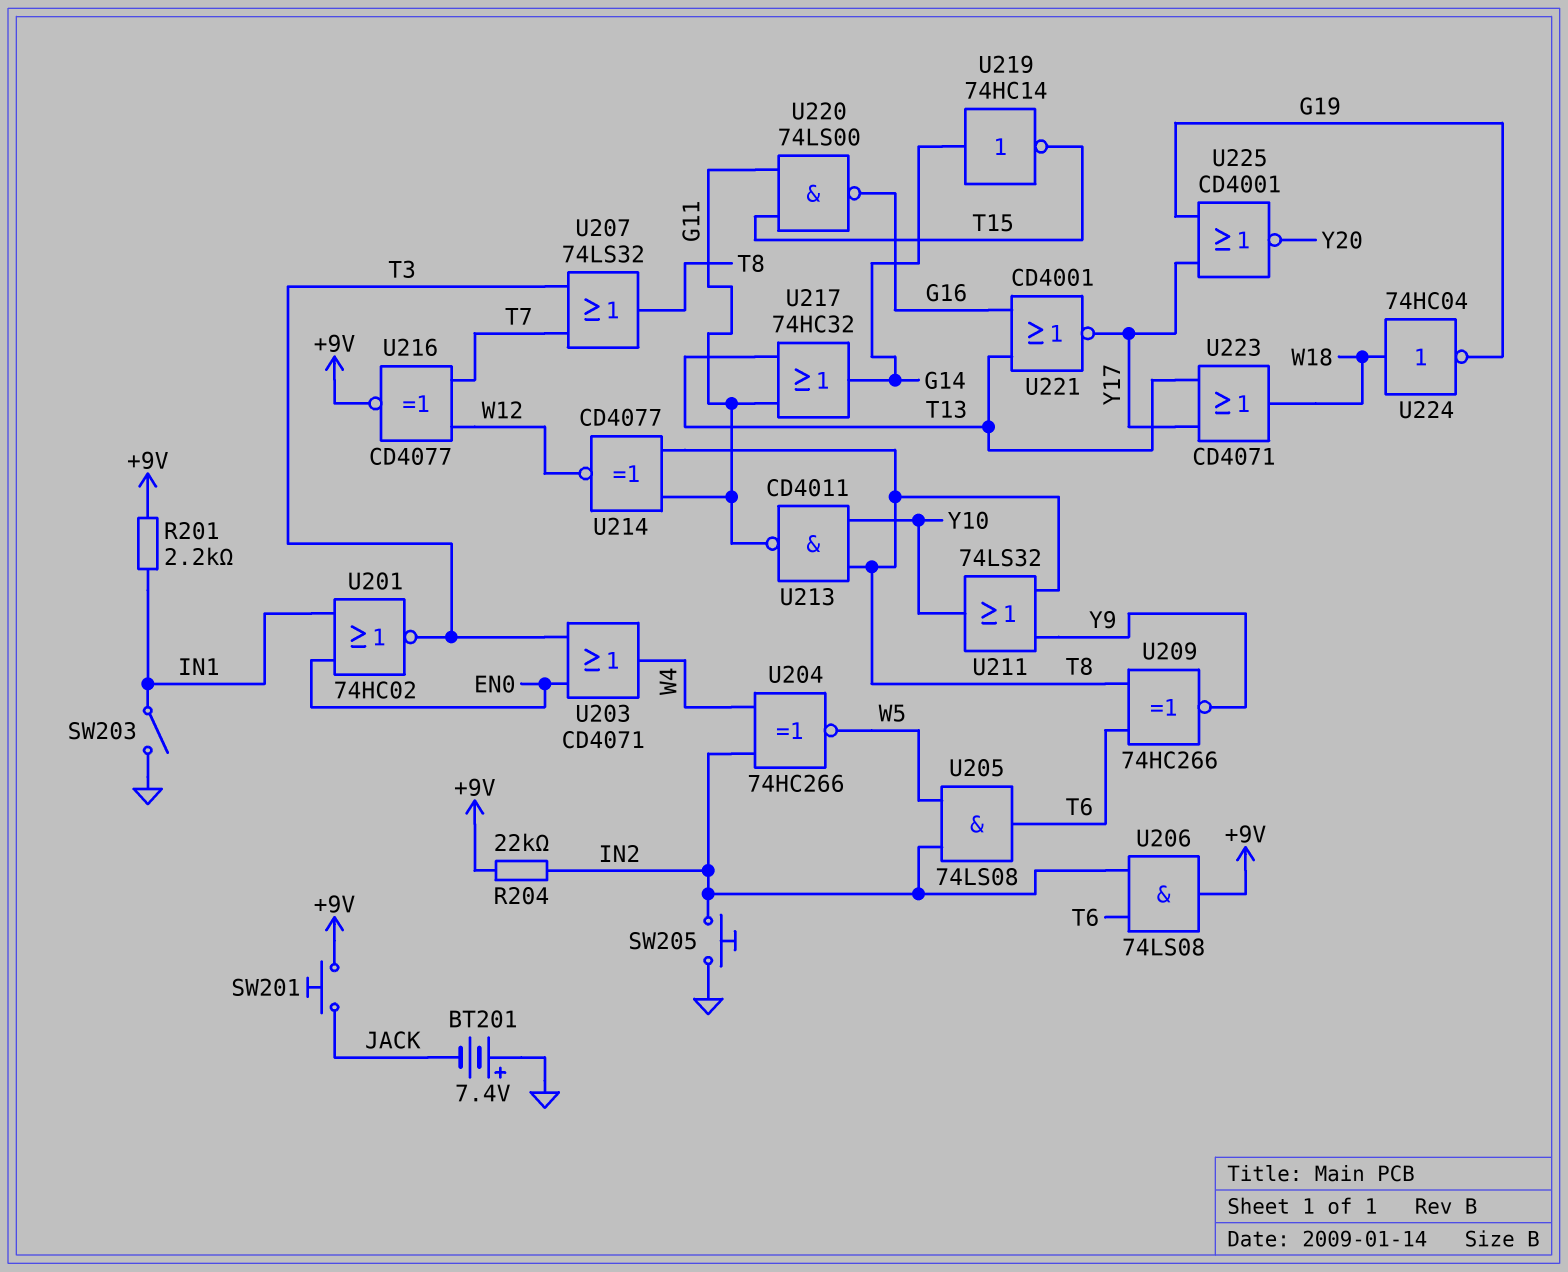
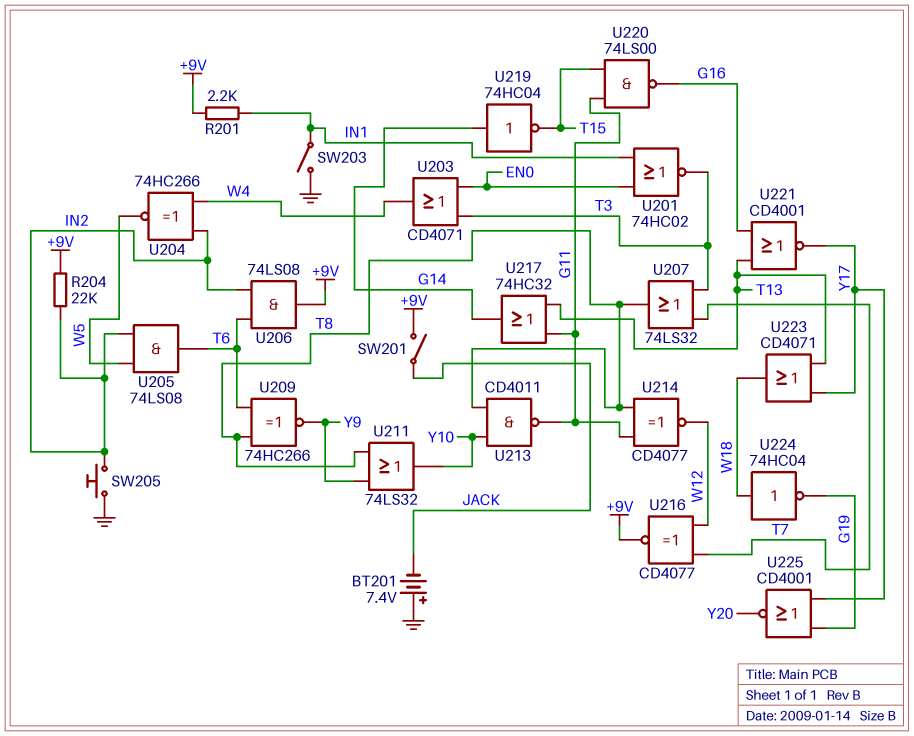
SW201: button (+9V, JACK) -> switch (+9V, JACK)
U219: NOT 74HC14 (in G14, out T15) -> NOT 74HC04 (in G14, out T15)

